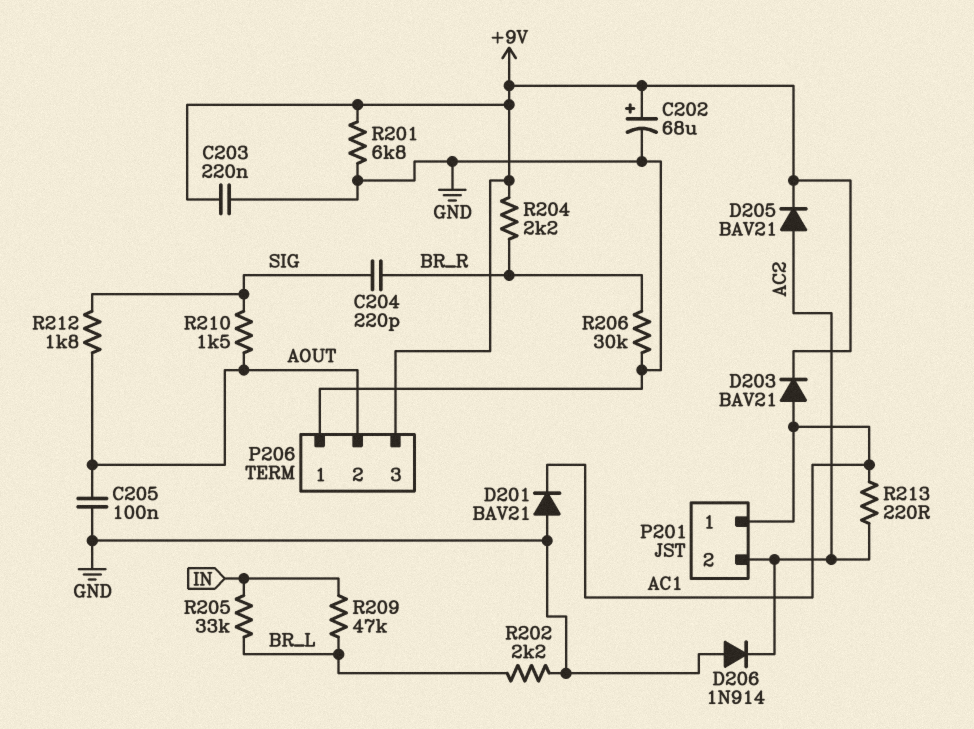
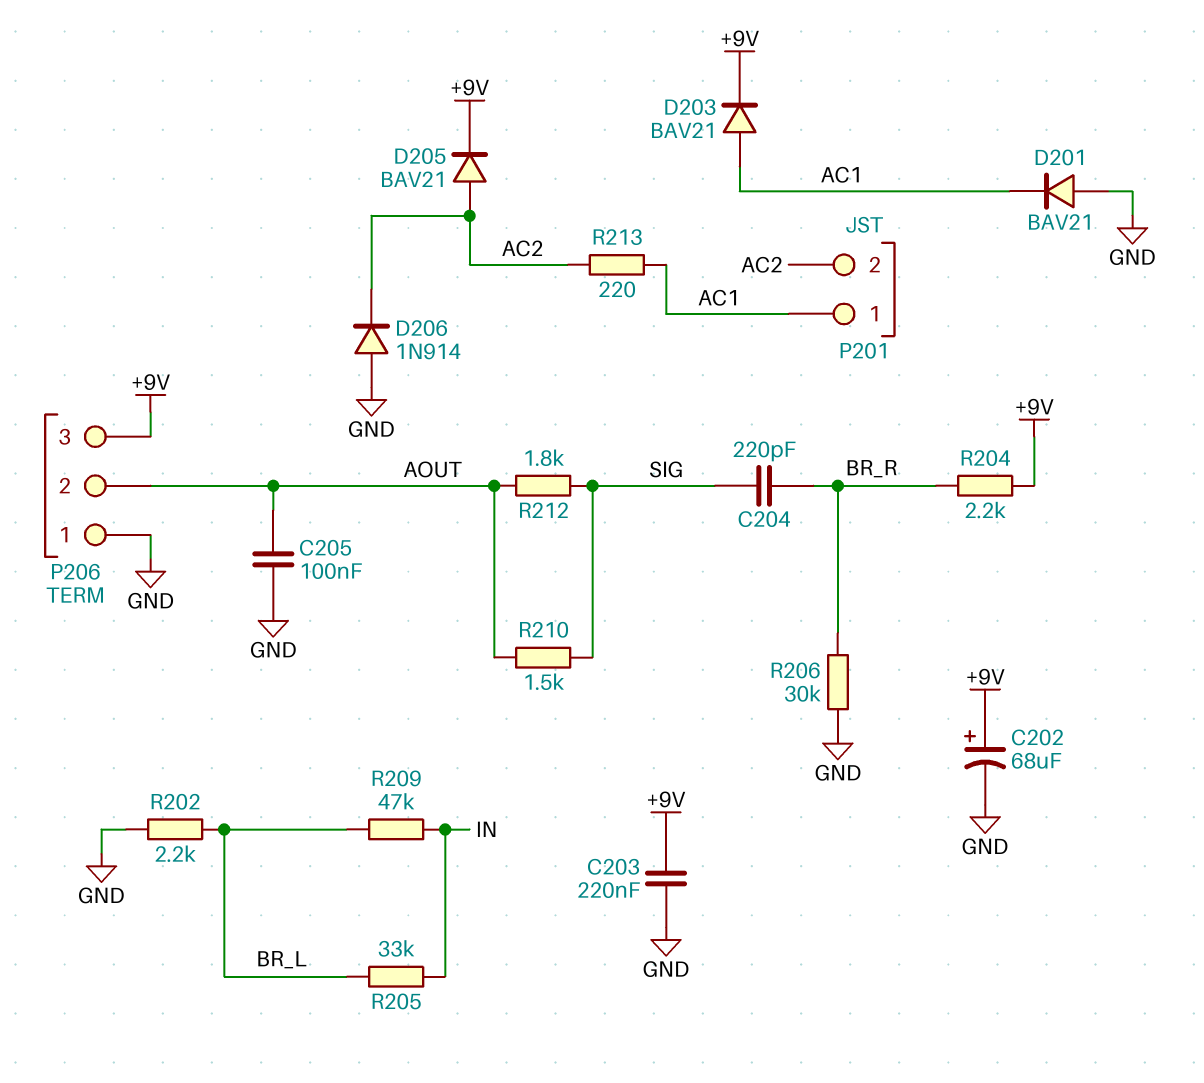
R201: 6.8k (+9V, GND) -> none

